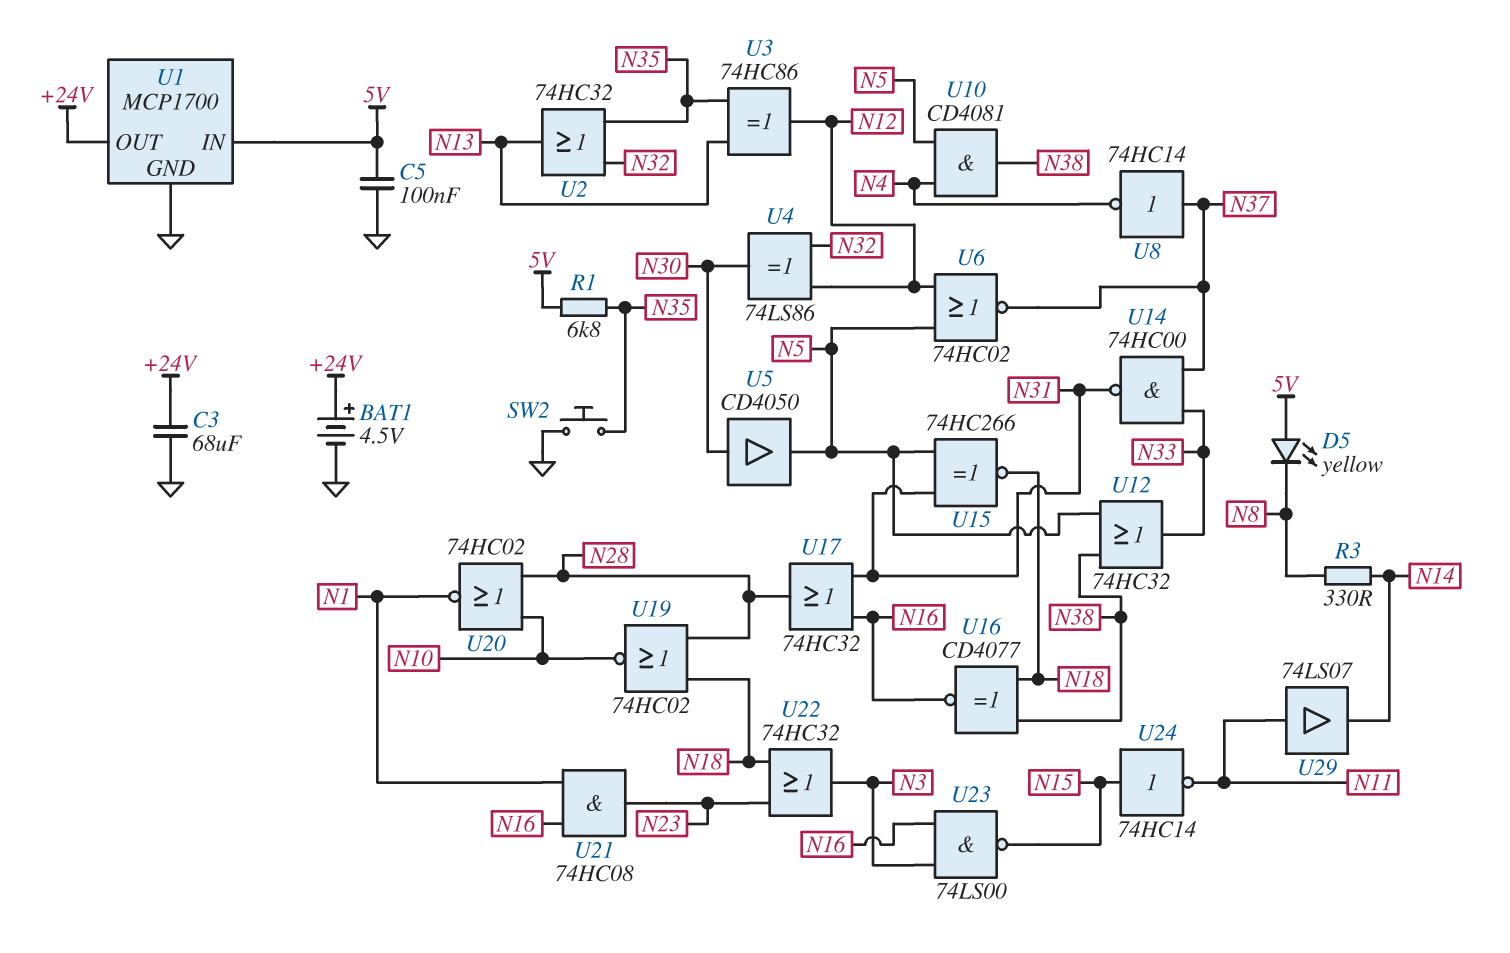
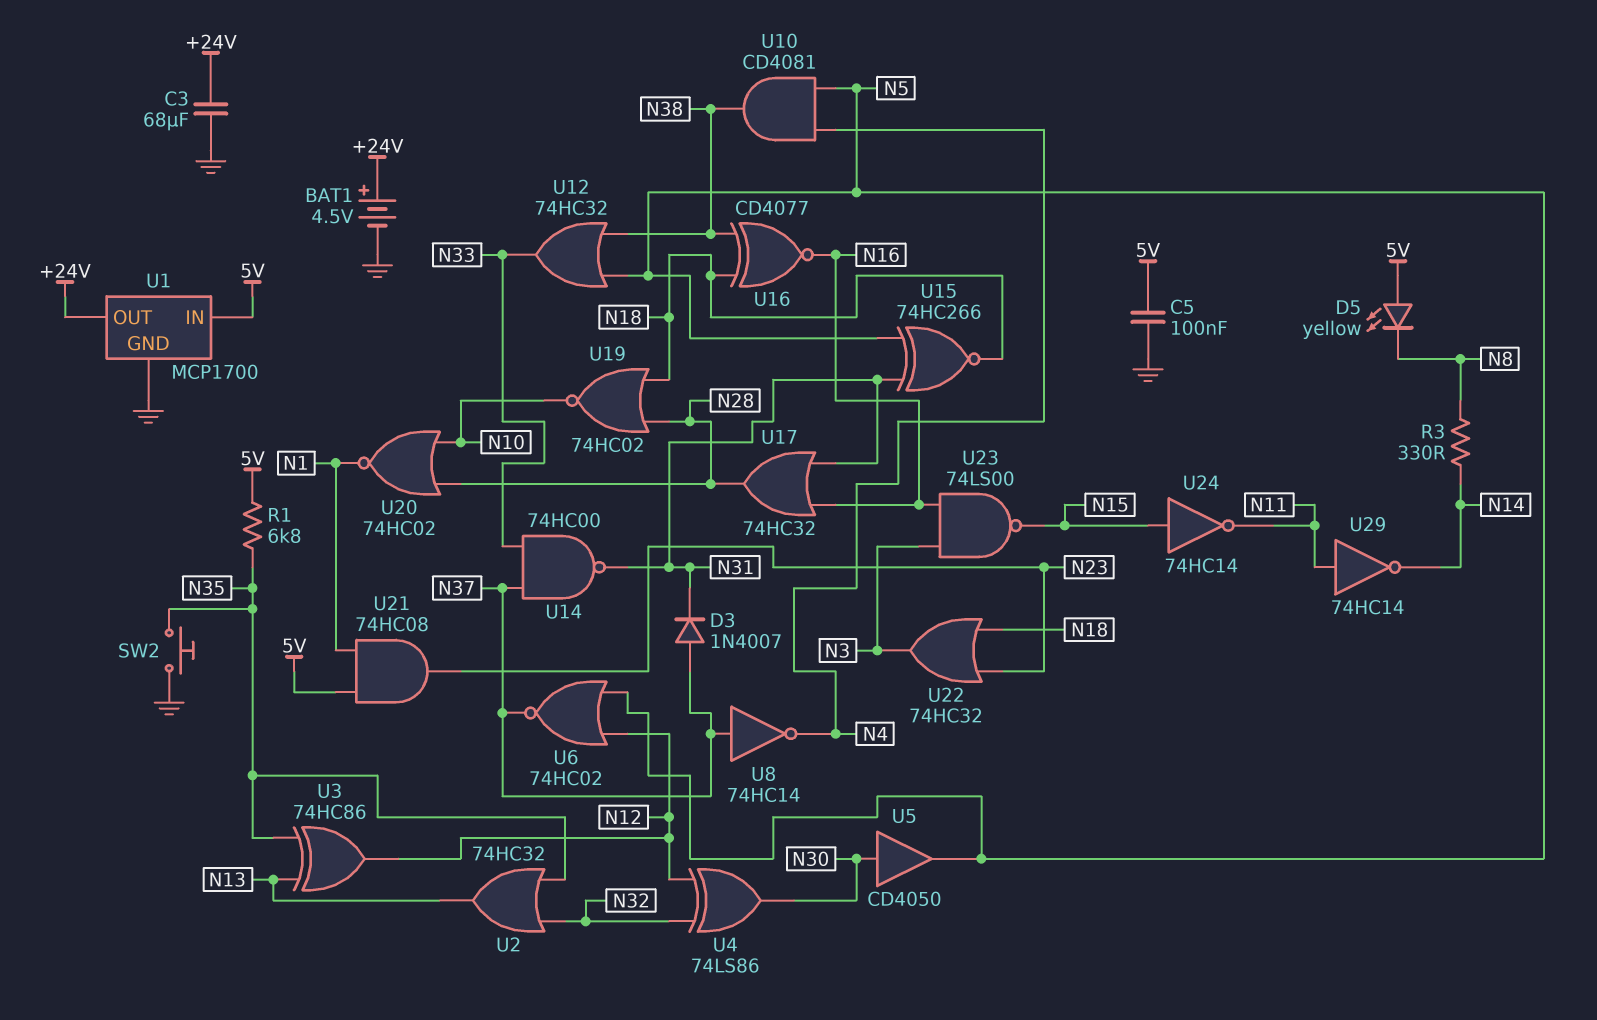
D3: none -> diode 1N4007 (A N37, K N31)
U21: AND 74HC08 (in N1, in N16, out N23) -> AND 74HC08 (in 5V, in N1, out N23)
U29: buffer 74LS07 (in N11, out N14) -> NOT 74HC14 (in N11, out N14)

